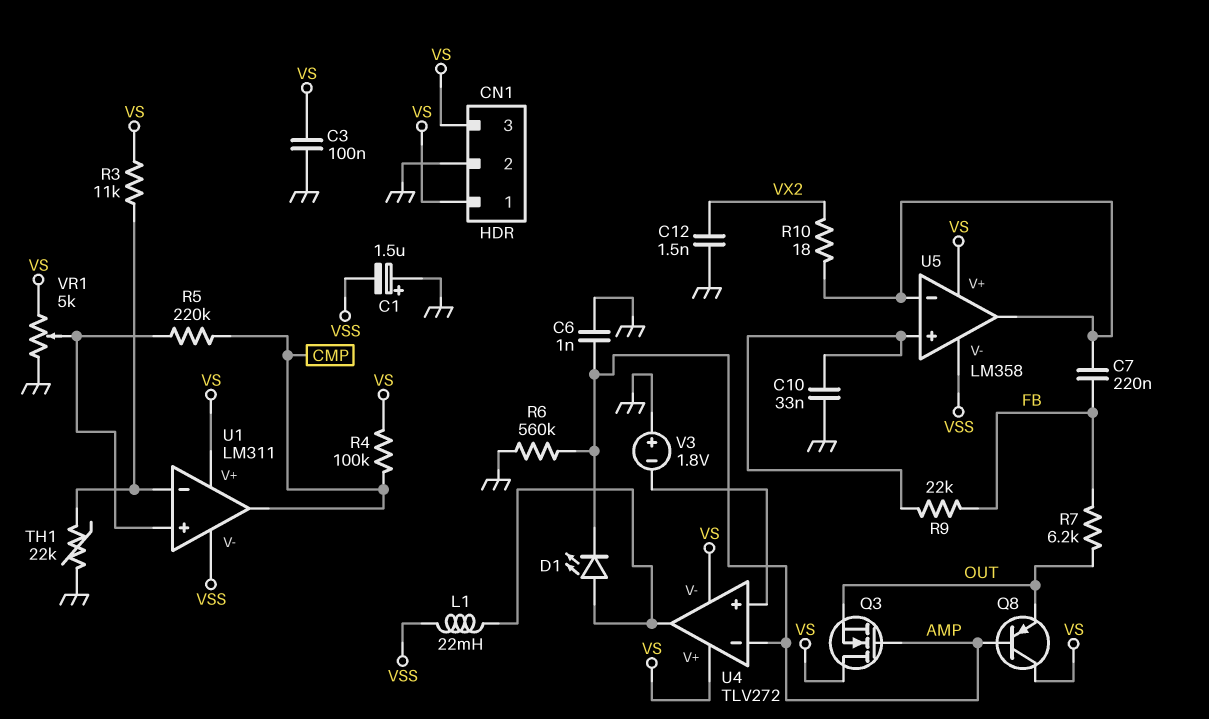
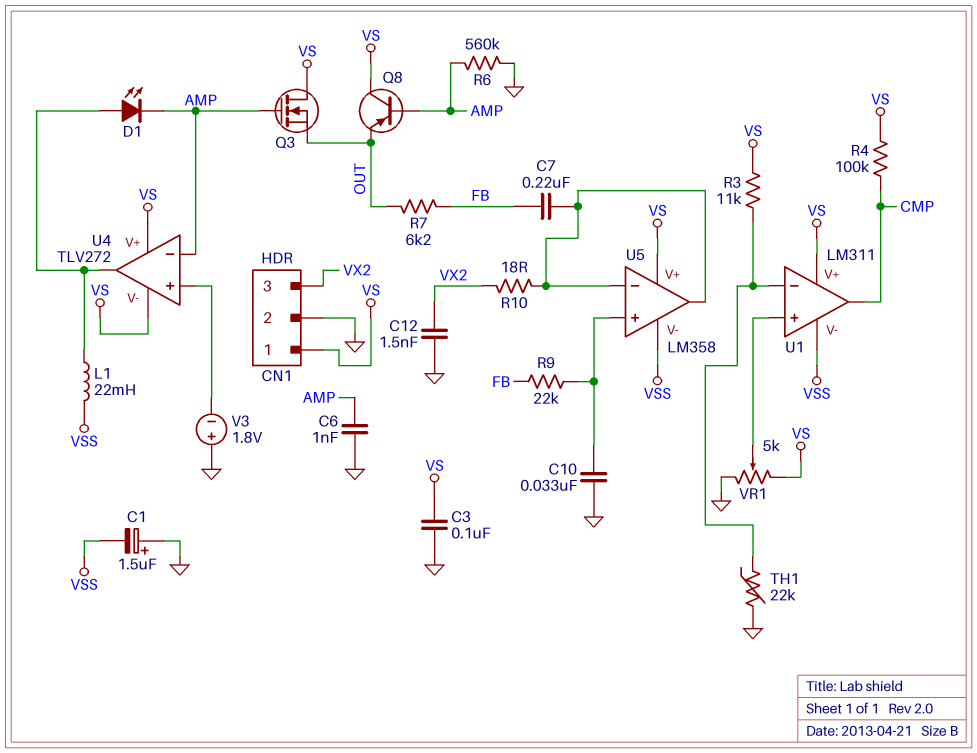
CN1 pin 3: VS -> VX2
R5: 220k (CMP, U1/in+) -> none

